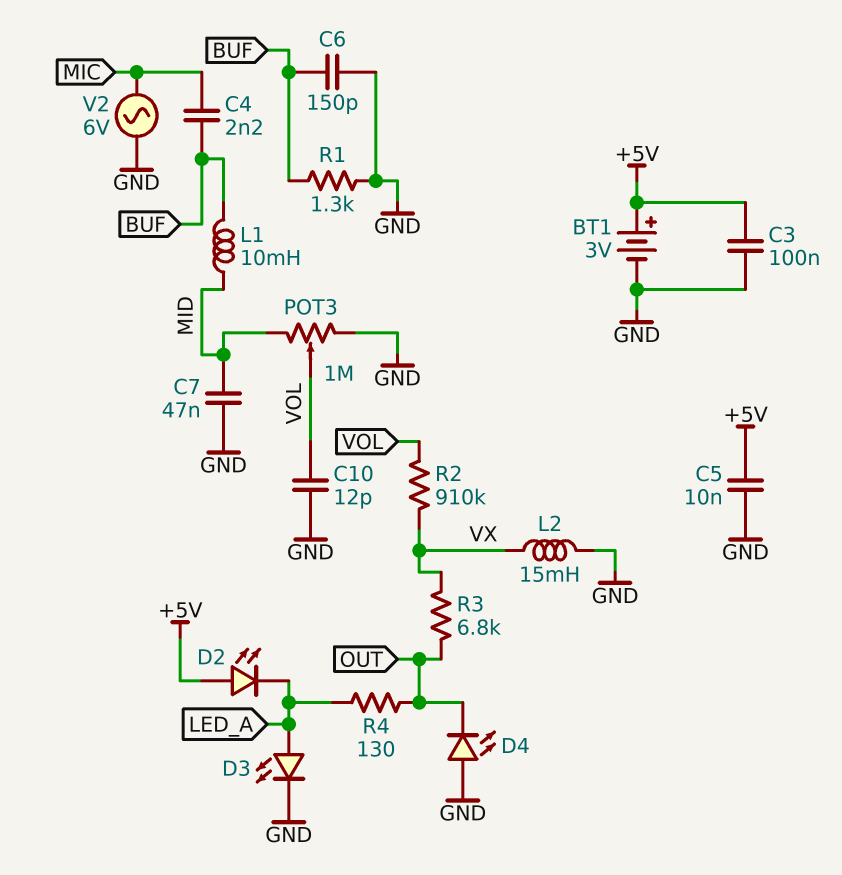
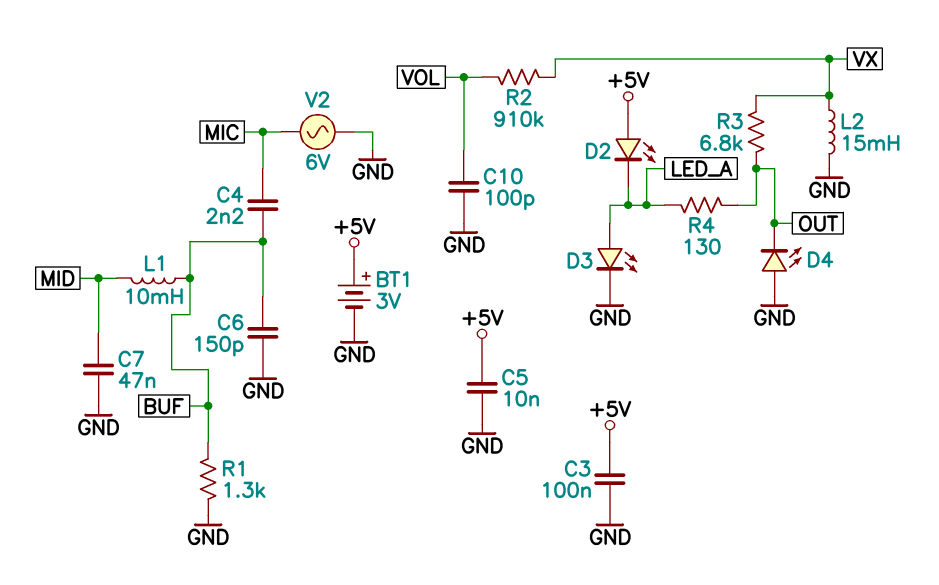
C10: 12pF (GND, VOL) -> 100pF (GND, VOL)
POT3: 1M (GND, MID, wiper VOL) -> none

